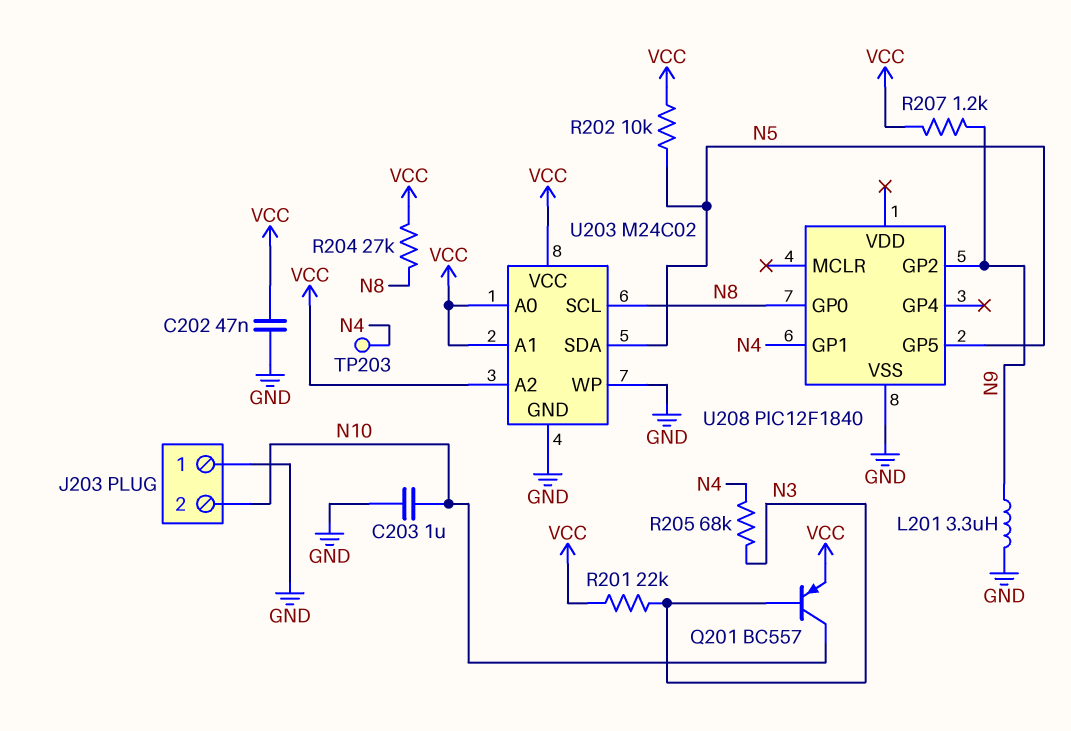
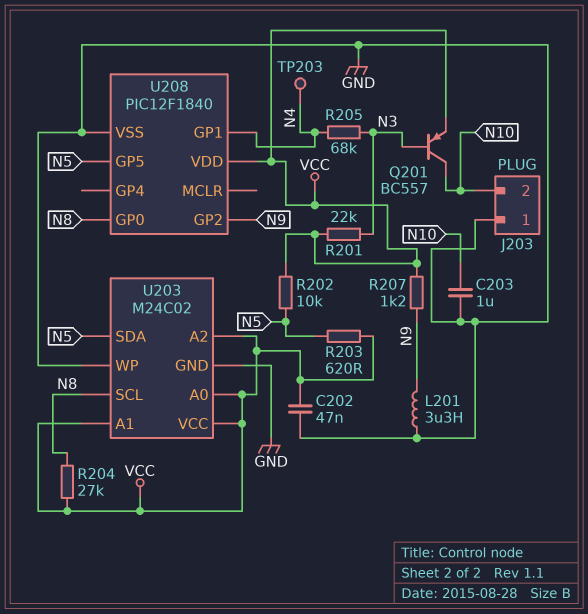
R203: none -> 620 (N5, VCC)
U208 pin VDD: none -> VCC

